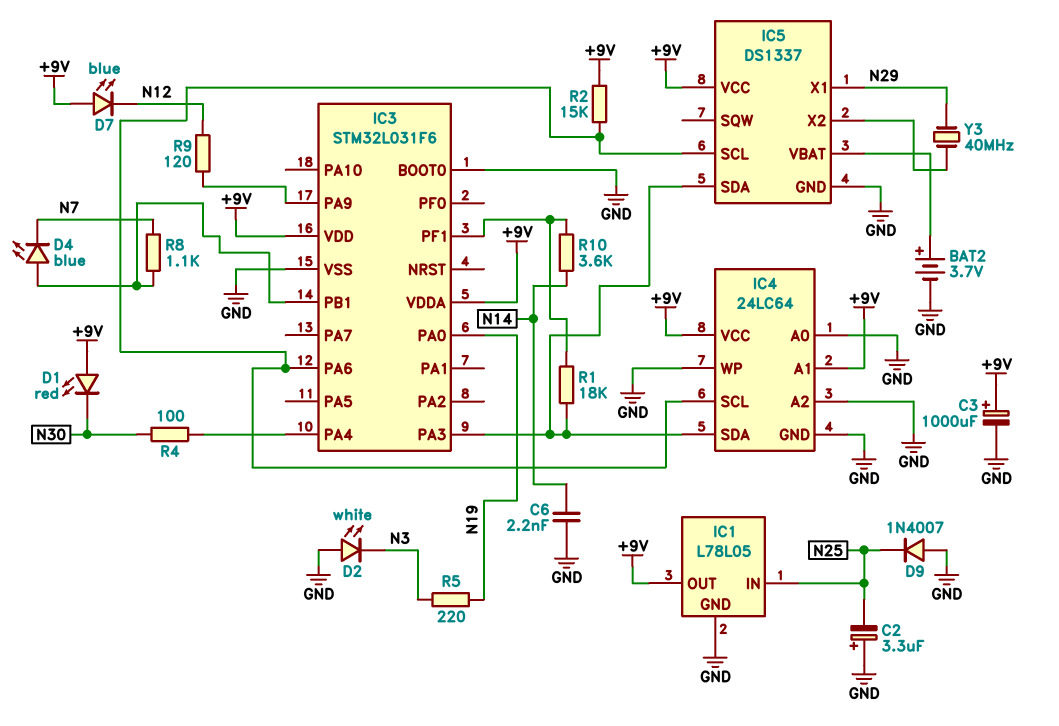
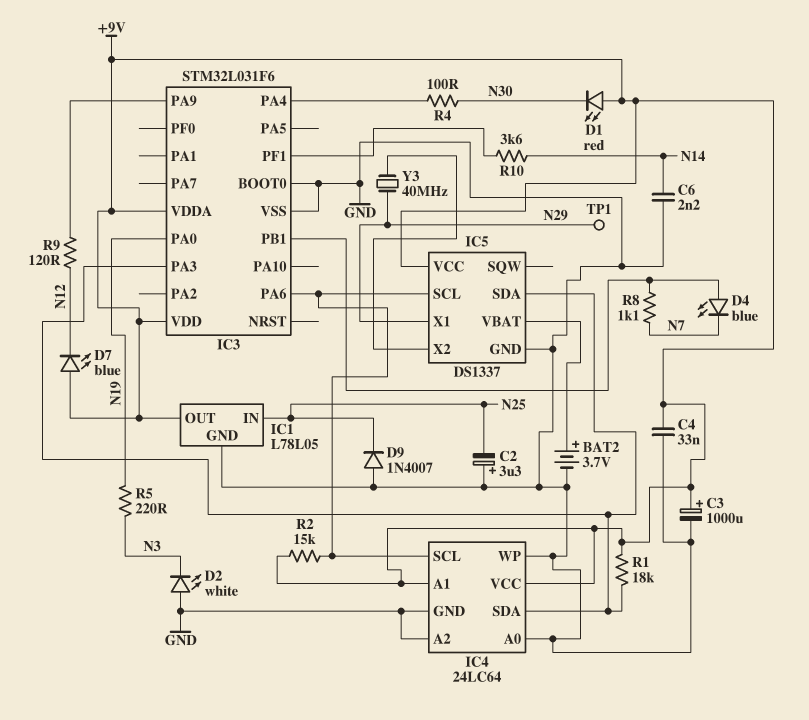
C4: none -> 33nF (+9V, GND)
R1: 18k (IC3/PA3, IC3/PF1) -> 18k (+9V, IC3/PA3)
TP1: none -> test point (N29)

